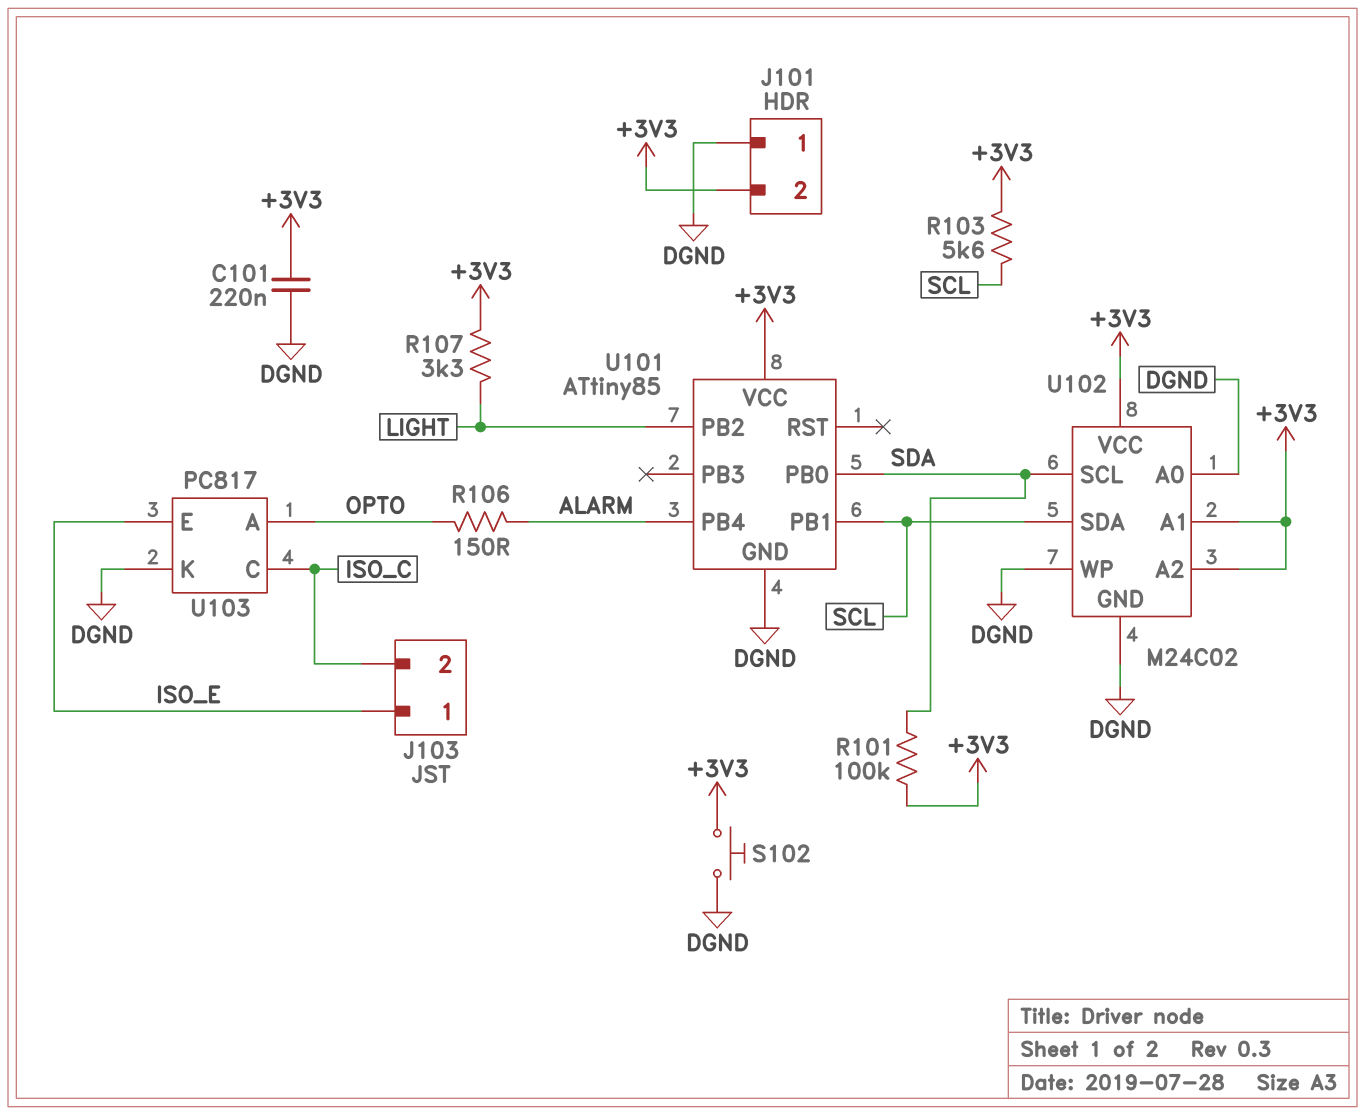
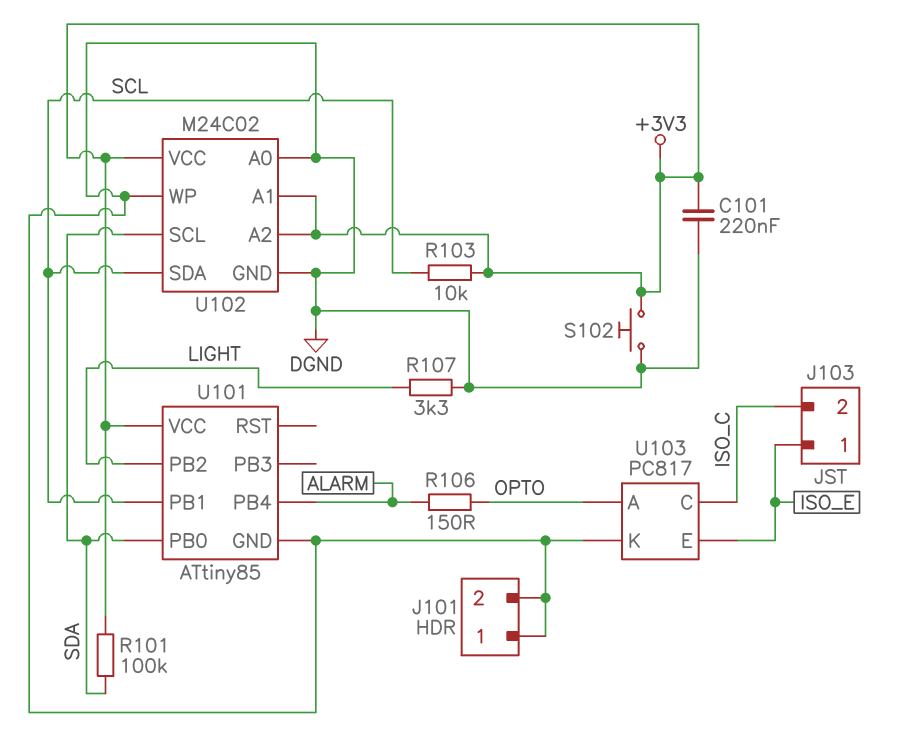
J101 pin 2: +3V3 -> DGND
R103: 5.6k (+3V3, SCL) -> 10k (+3V3, SCL)
R107: 3.3k (+3V3, LIGHT) -> 3.3k (DGND, LIGHT)

